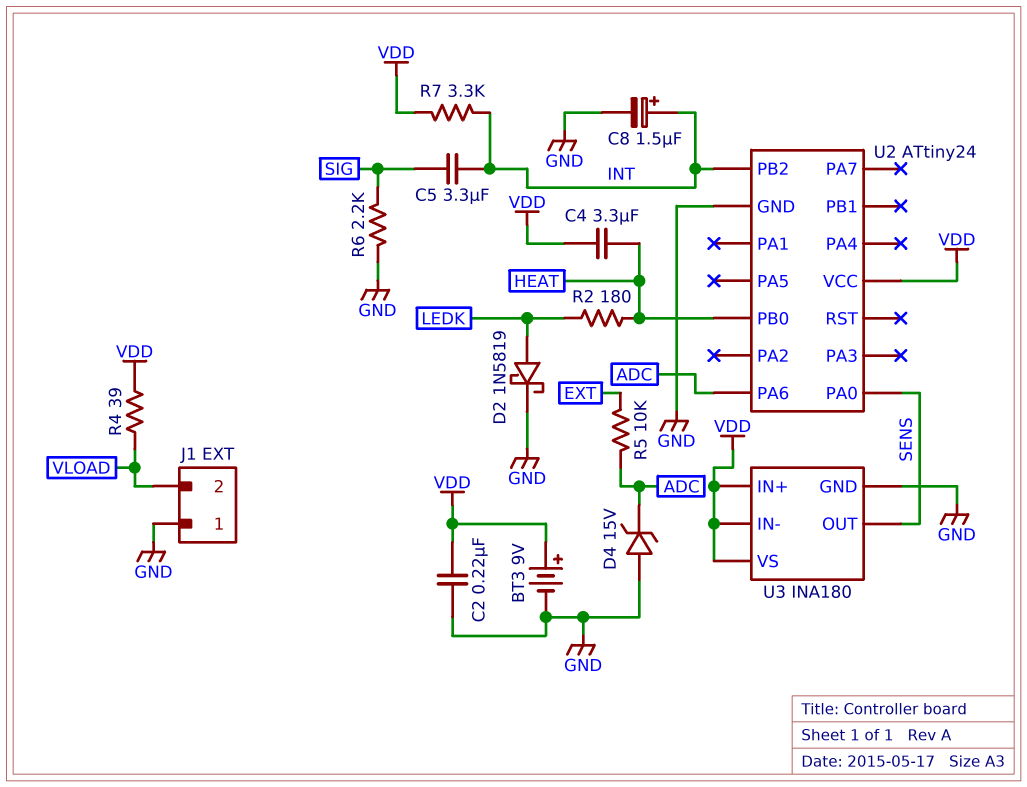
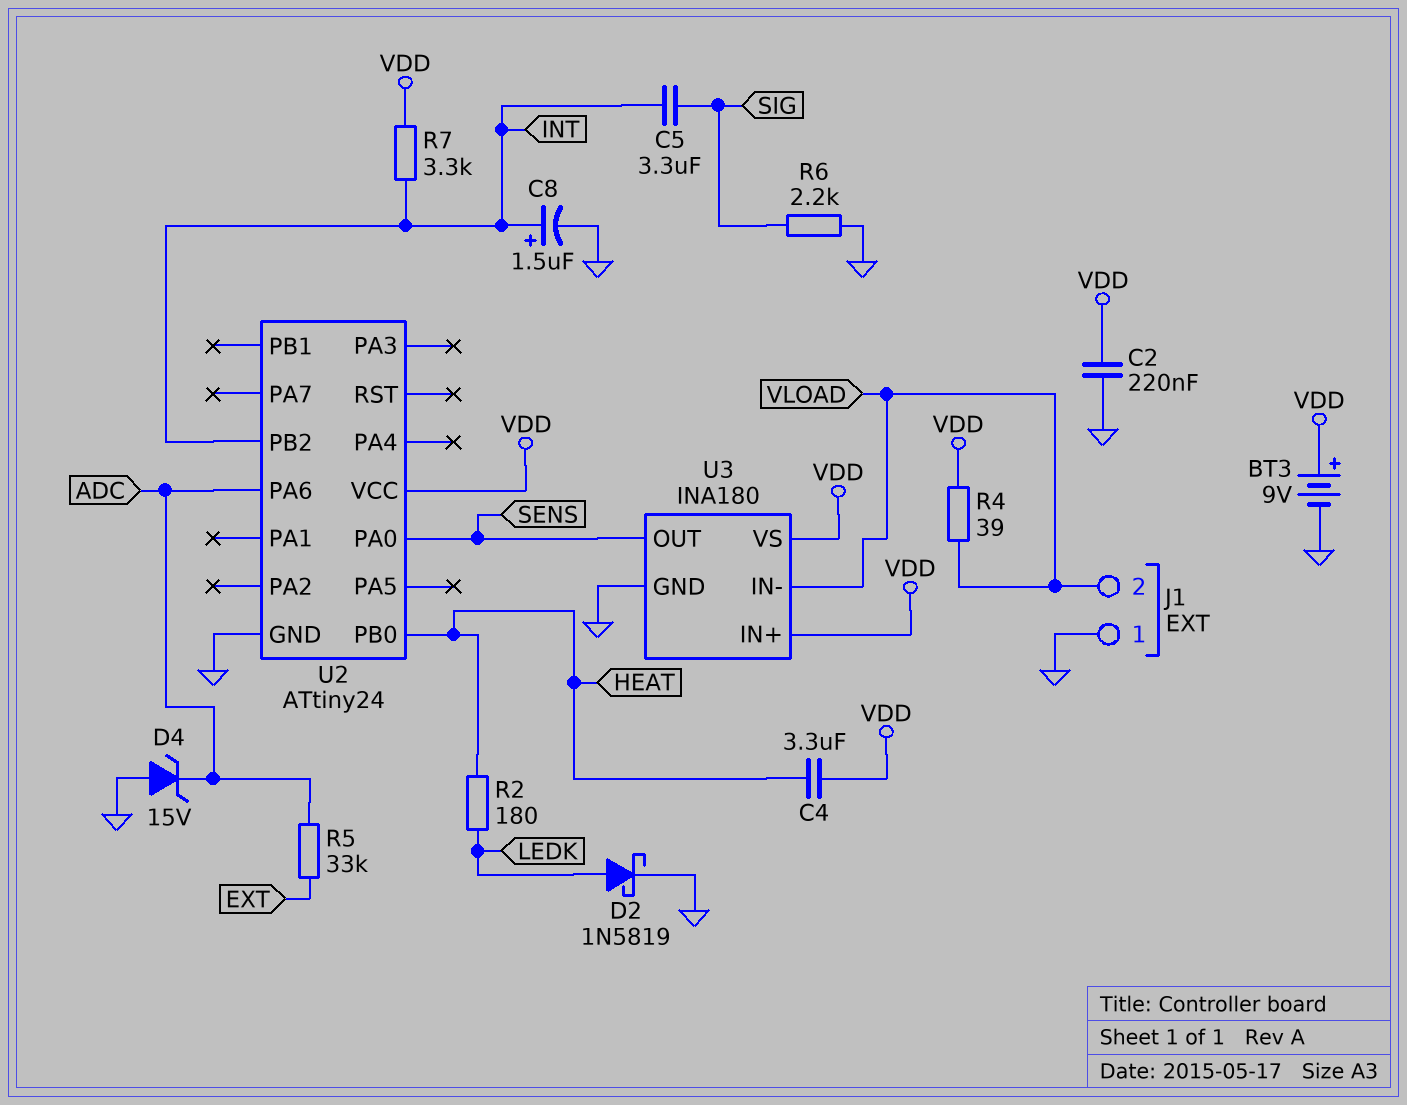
R5: 10k (ADC, EXT) -> 33k (ADC, EXT)
U3 pin IN-: VDD -> VLOAD

